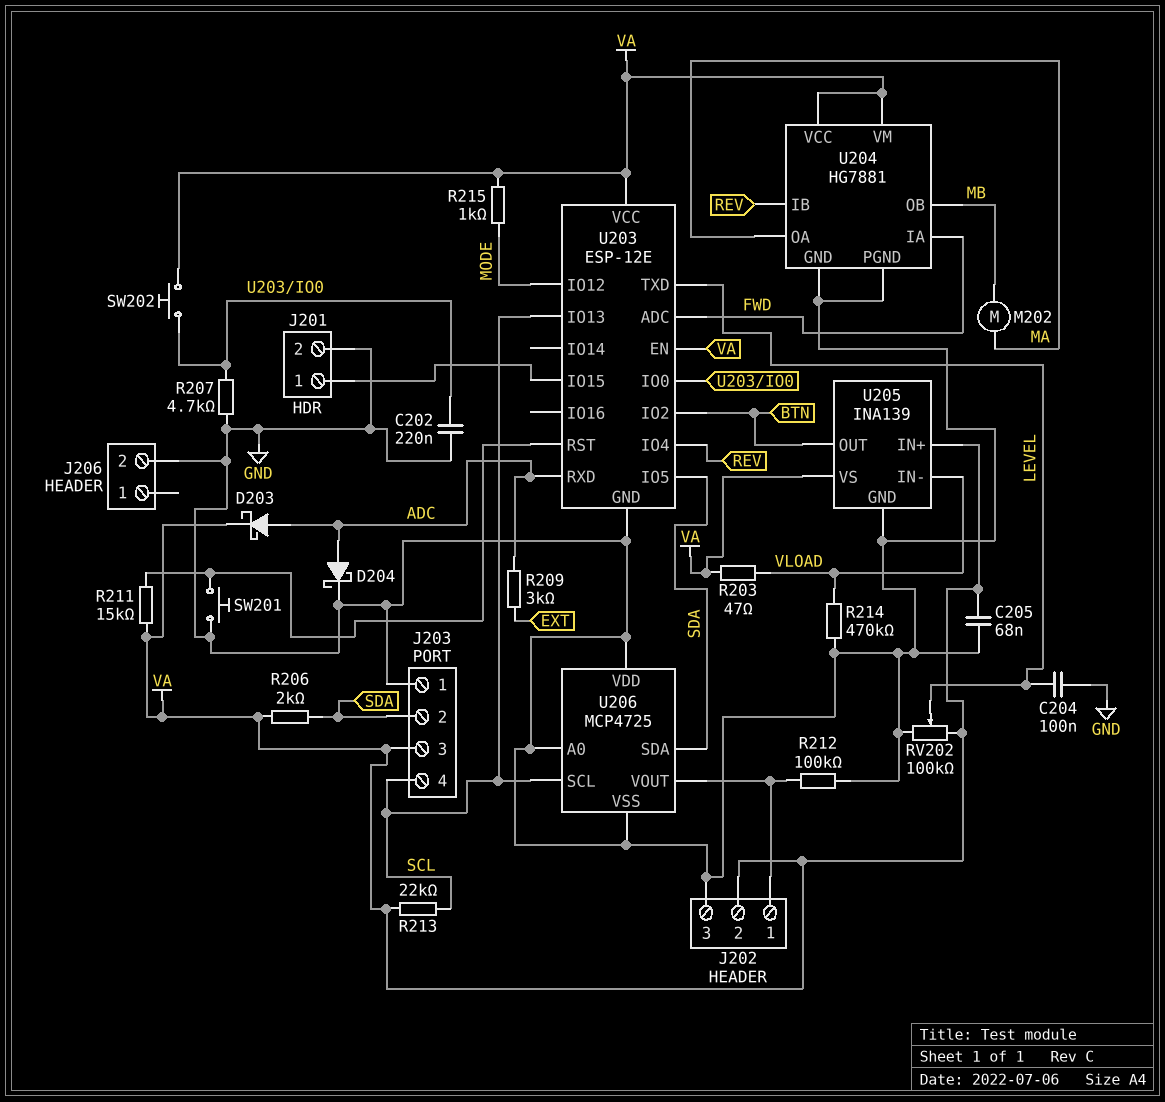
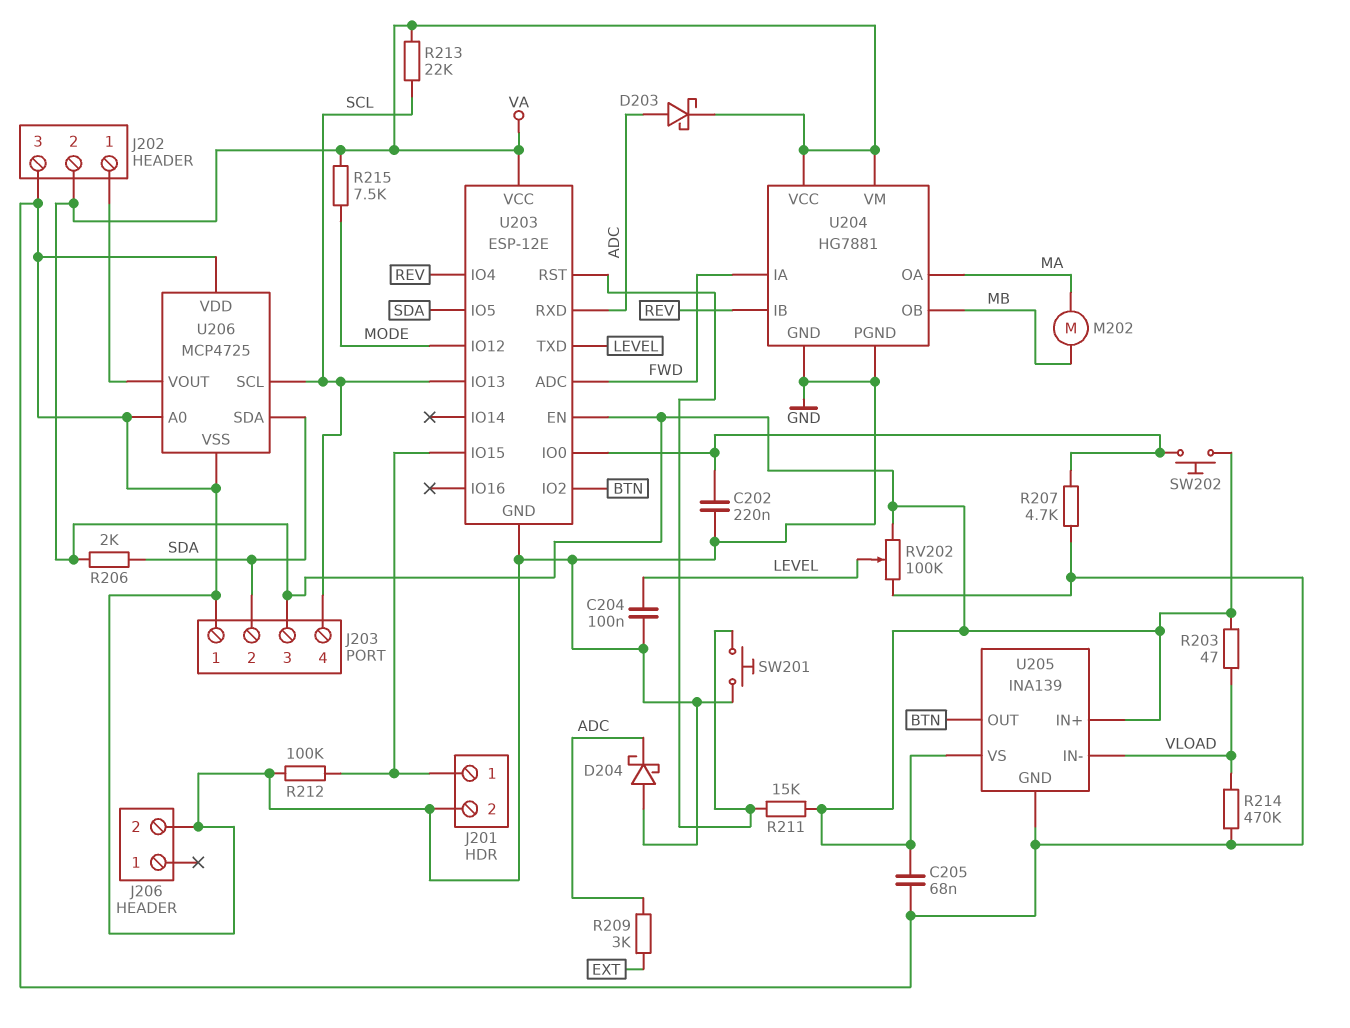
D204: schottky (A ADC, K GND) -> schottky (A GND, K ADC)
R212: 100k (GND, J202/1) -> 100k (GND, J201/1)
R215: 1k (MODE, VA) -> 7.5k (MODE, VA)

